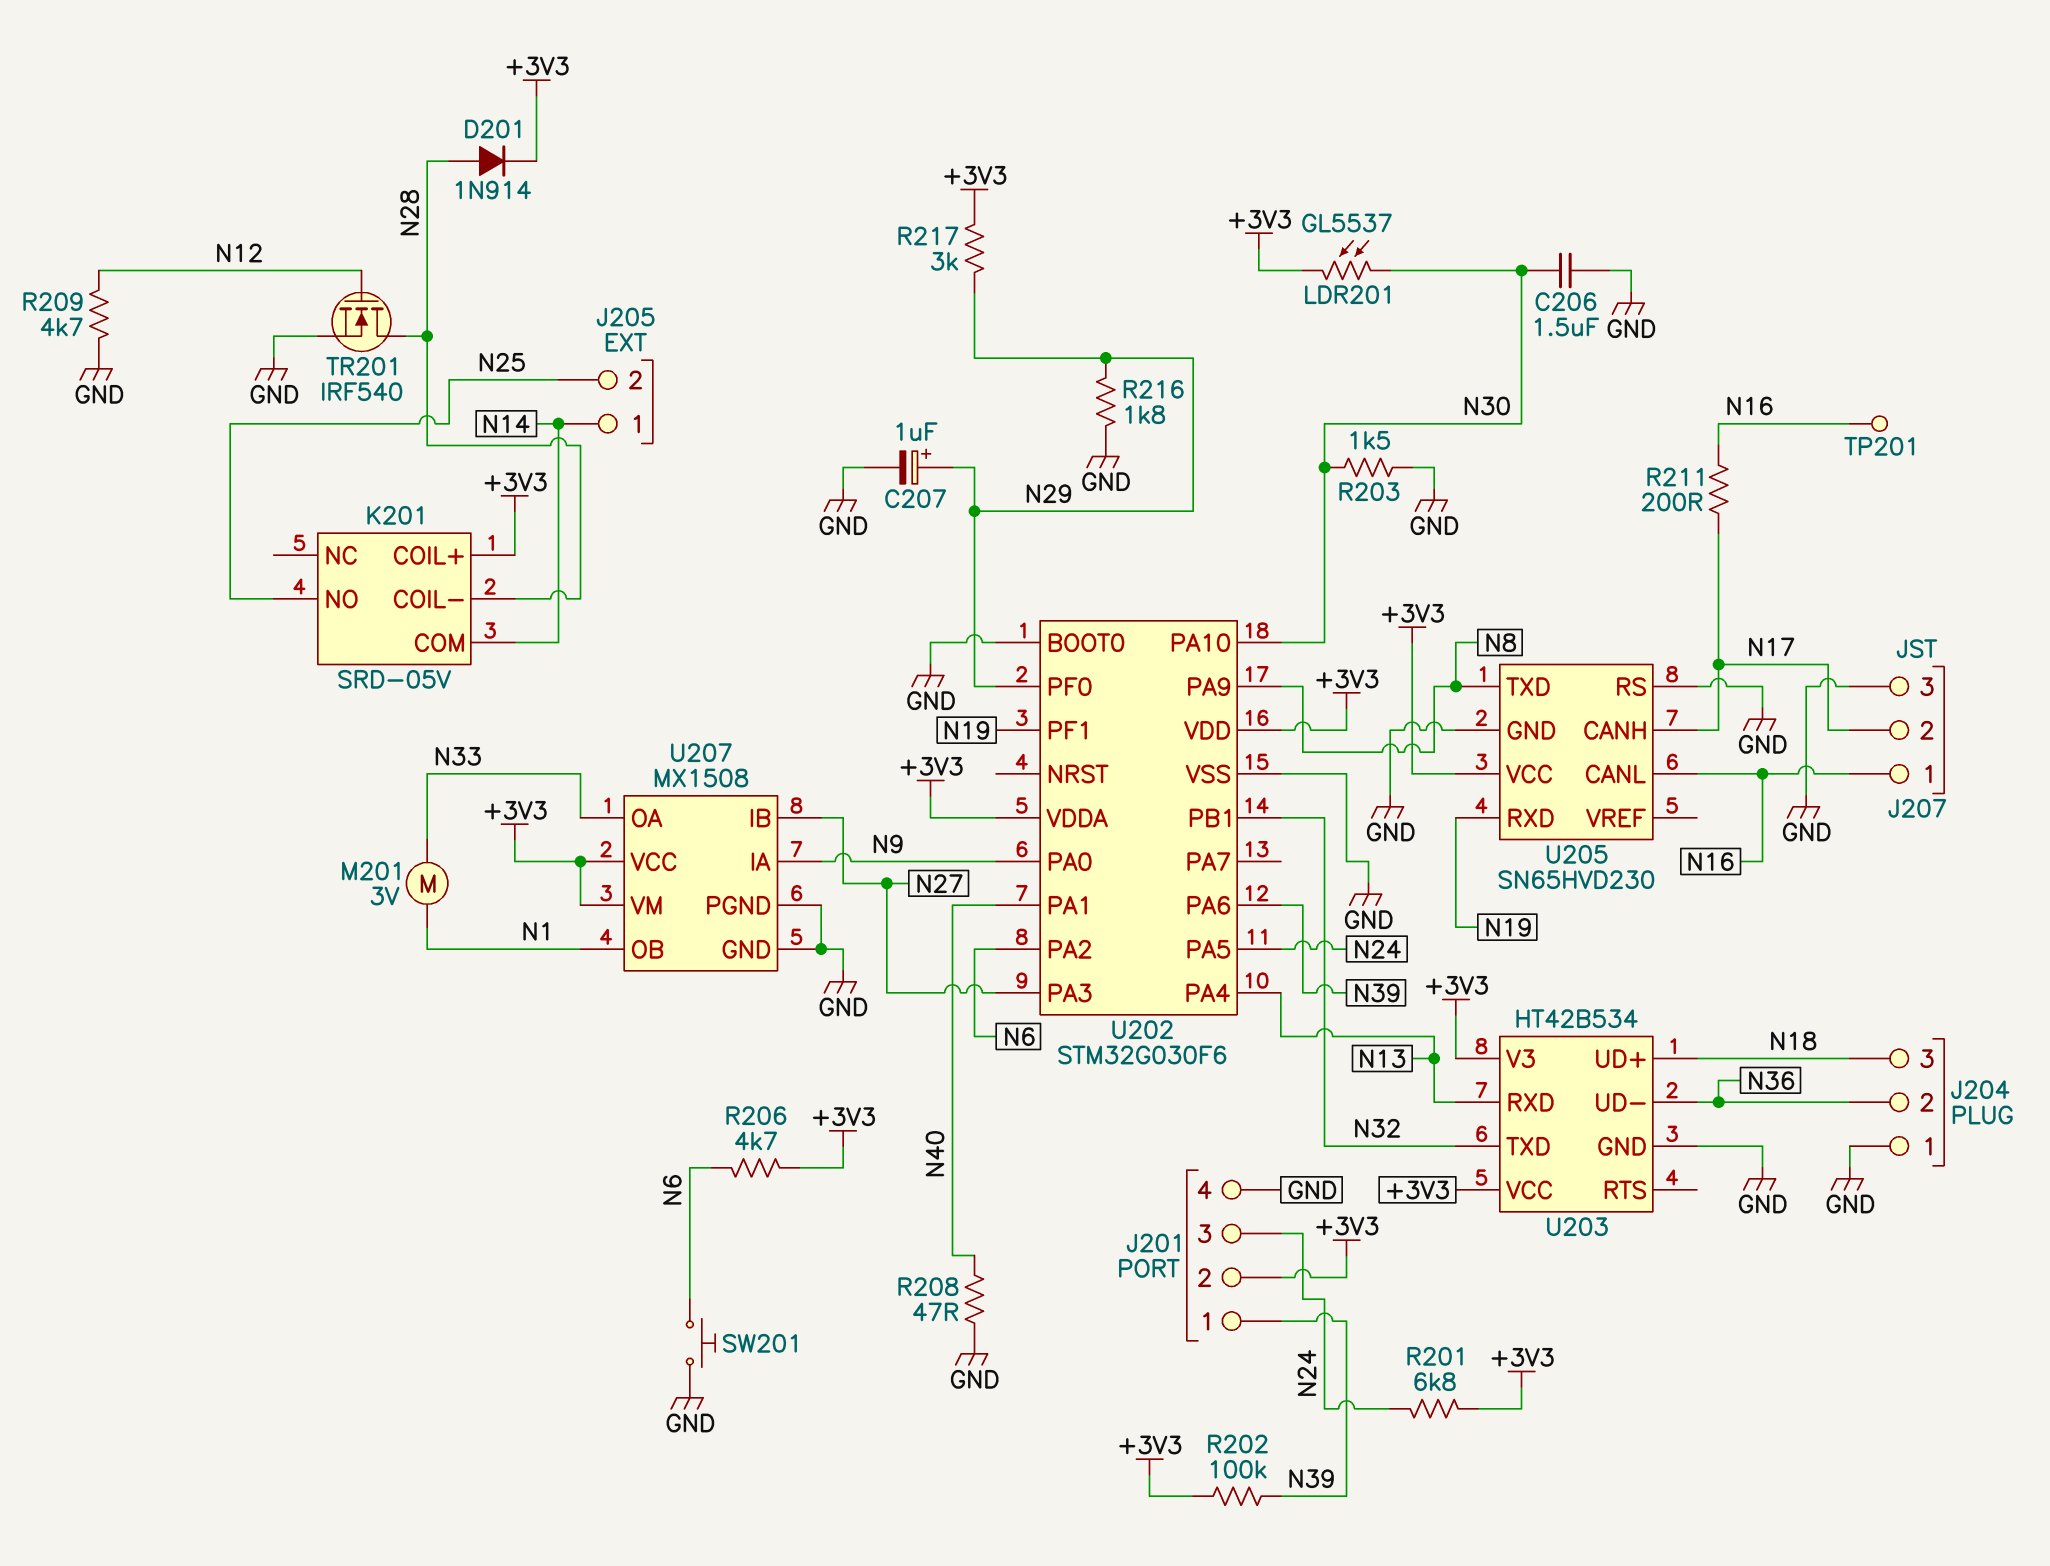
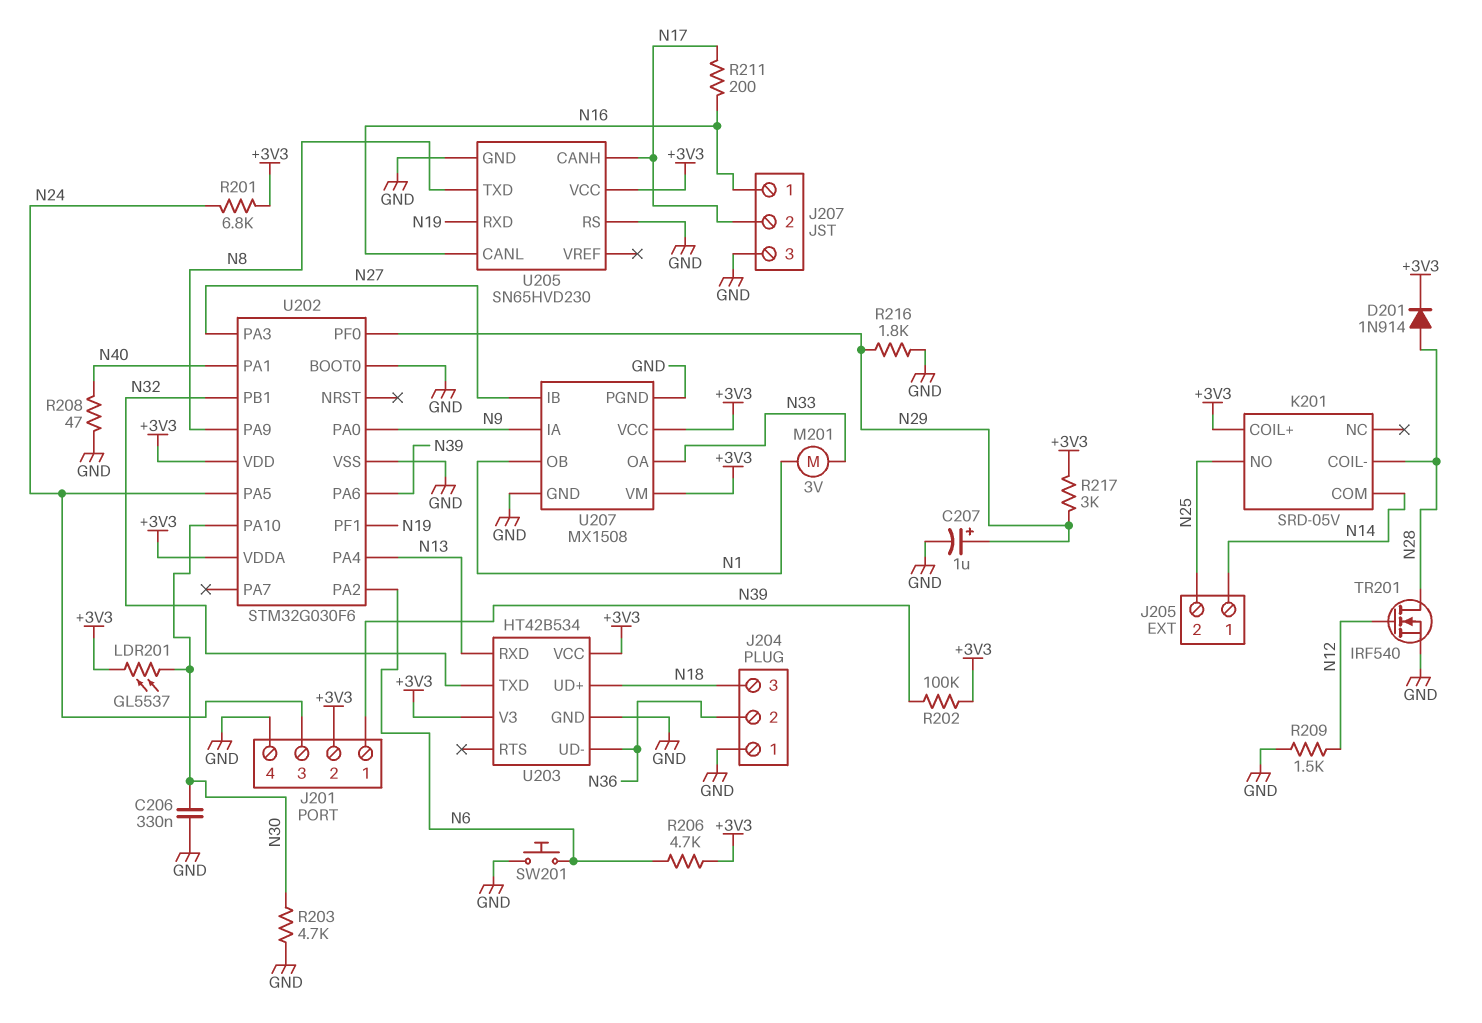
C206: 1.5uF (GND, N30) -> 330nF (GND, N30)
R203: 1.5k (GND, N30) -> 4.7k (GND, N30)
R209: 4.7k (GND, N12) -> 1.5k (GND, N12)
TP201: test point (N16) -> none

